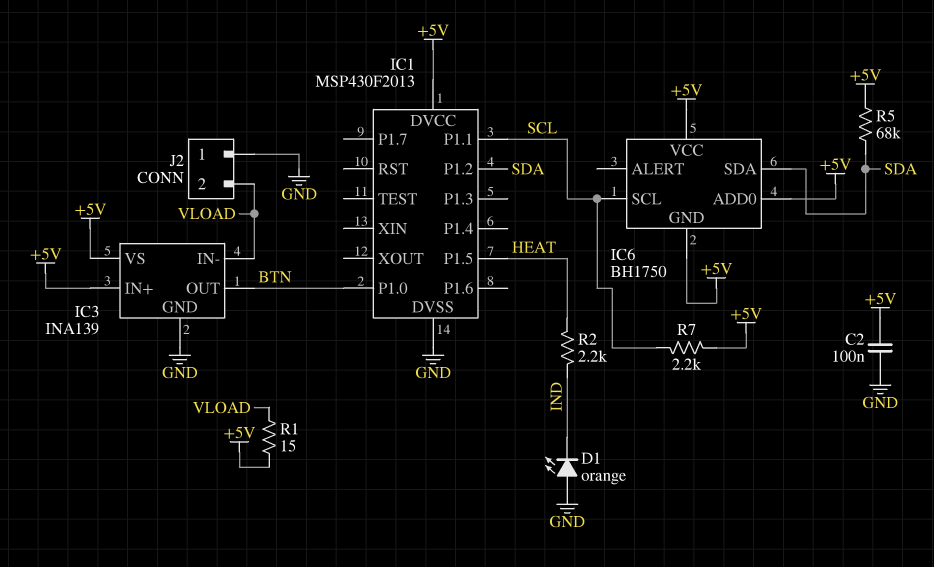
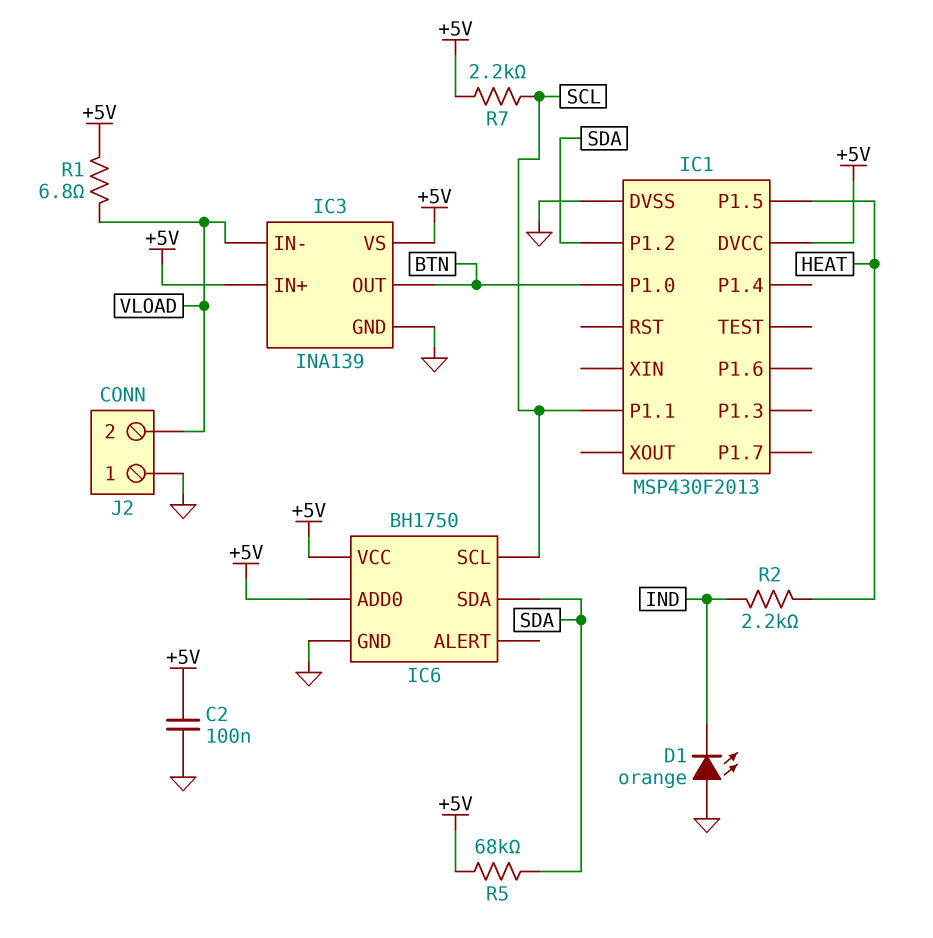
IC6 pin GND: +5V -> GND
R1: 15 (+5V, VLOAD) -> 6.8 (+5V, VLOAD)

